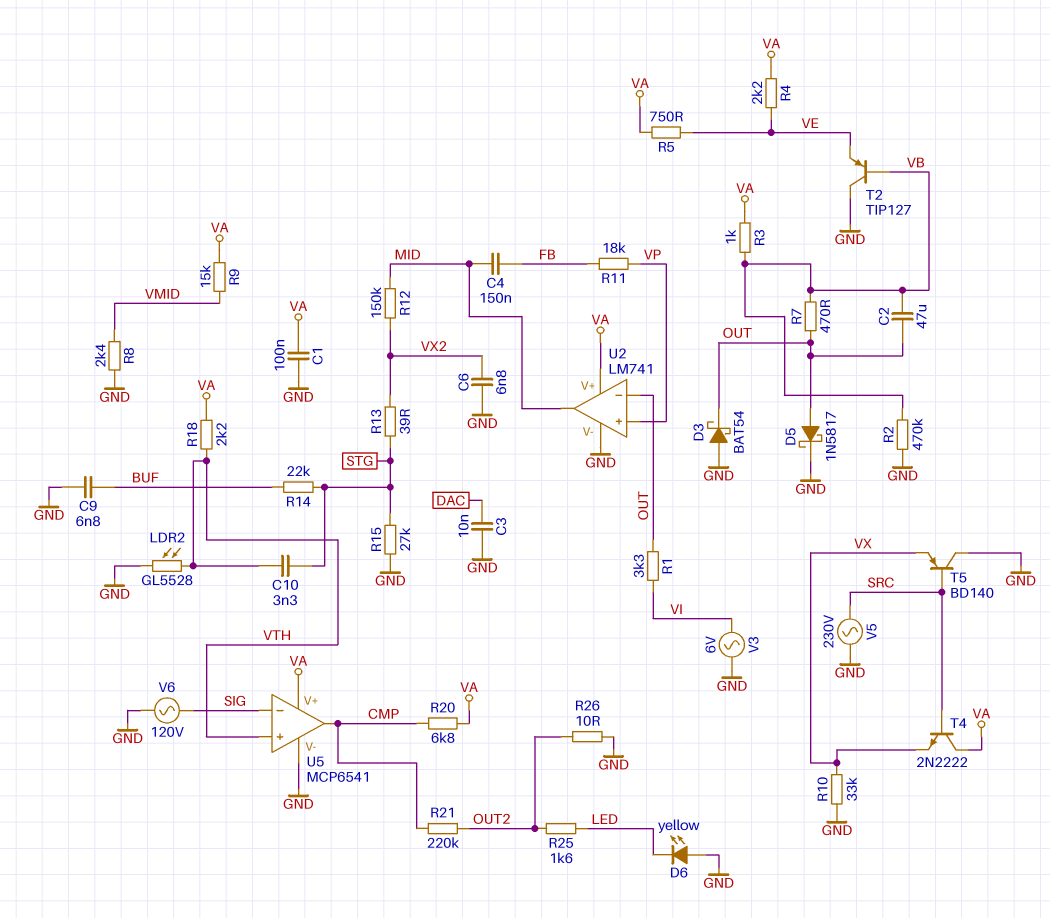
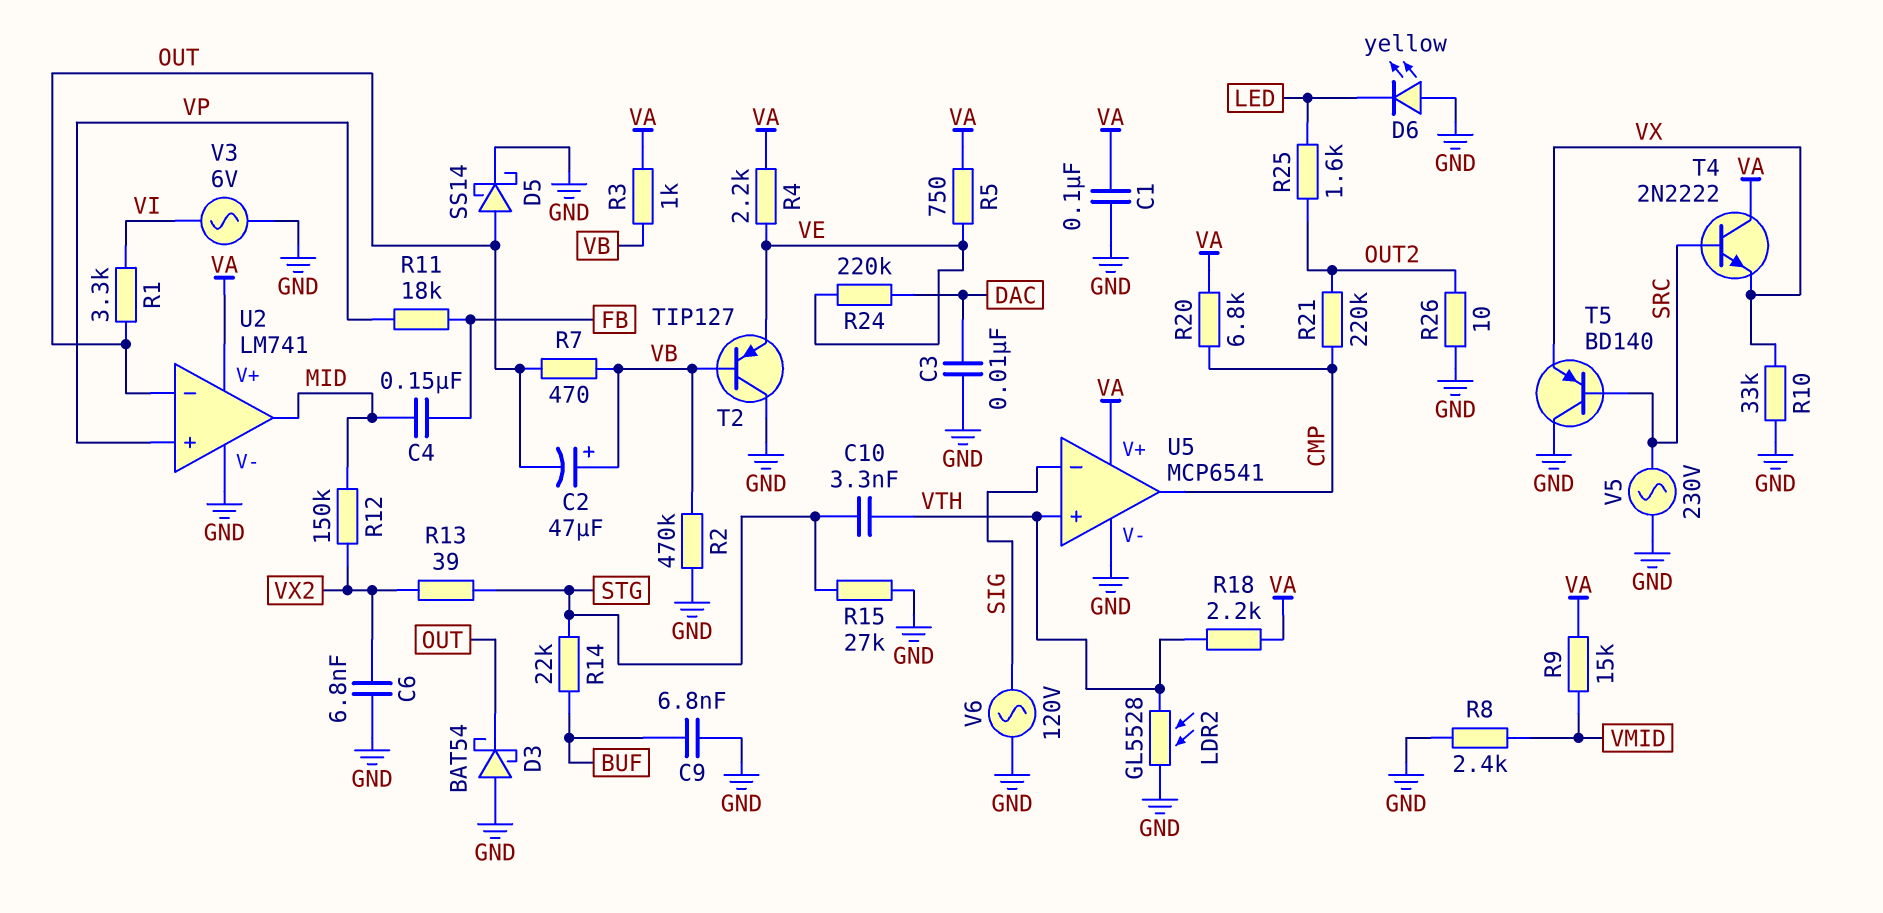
C2: 47uF (OUT, VB) -> 47uF (plus VB, minus OUT)
D5: schottky 1N5817 (A OUT, K GND) -> schottky SS14 (A OUT, K GND)
R24: none -> 220k (DAC, VE)

